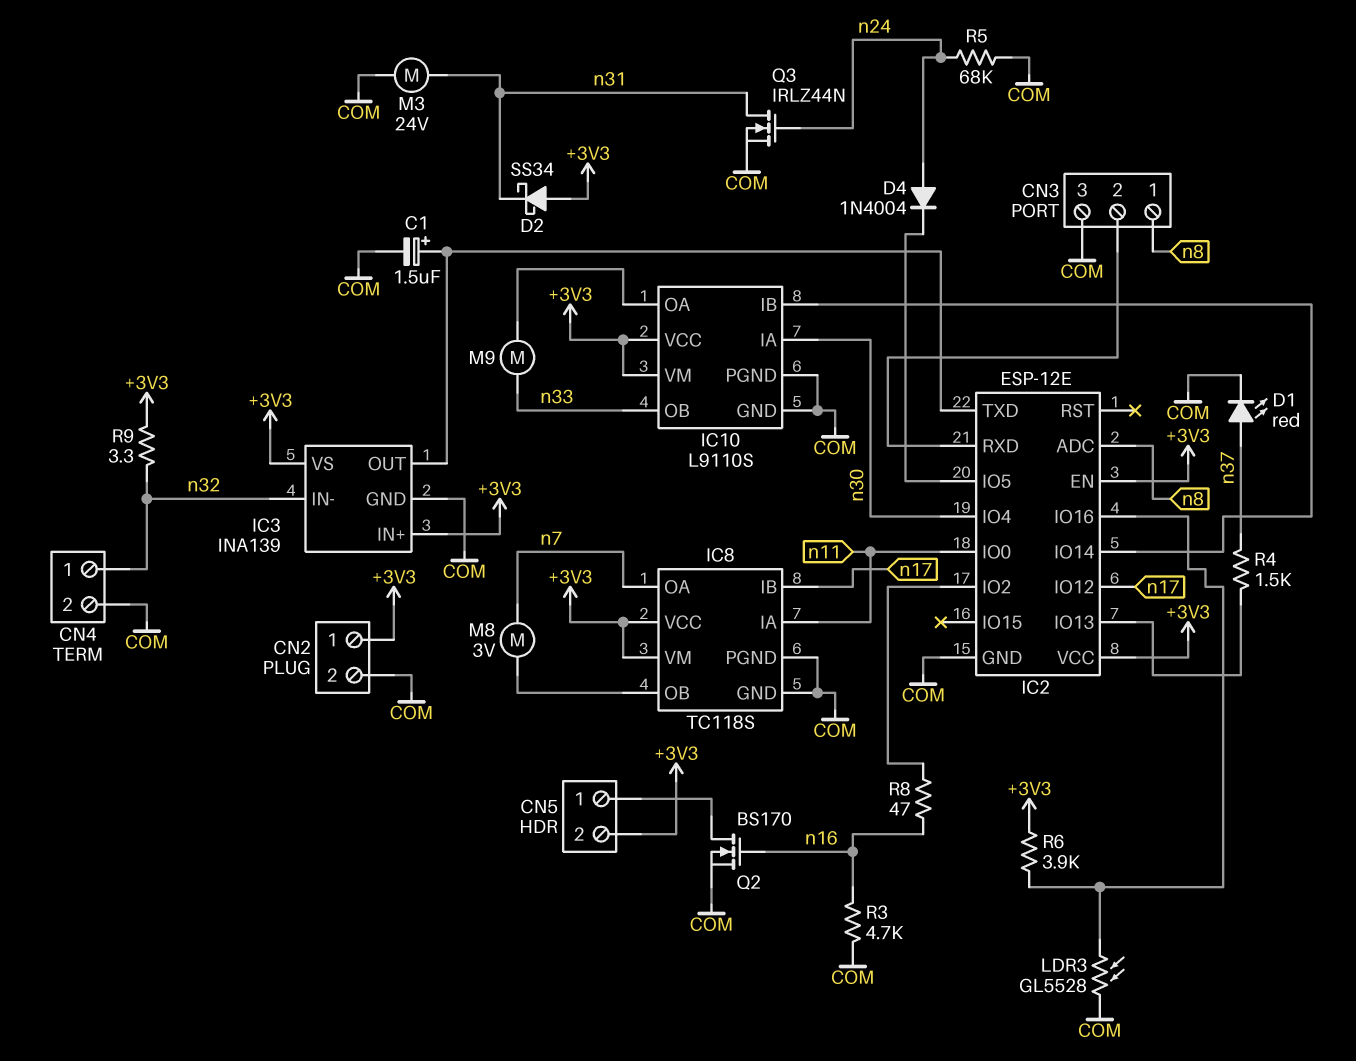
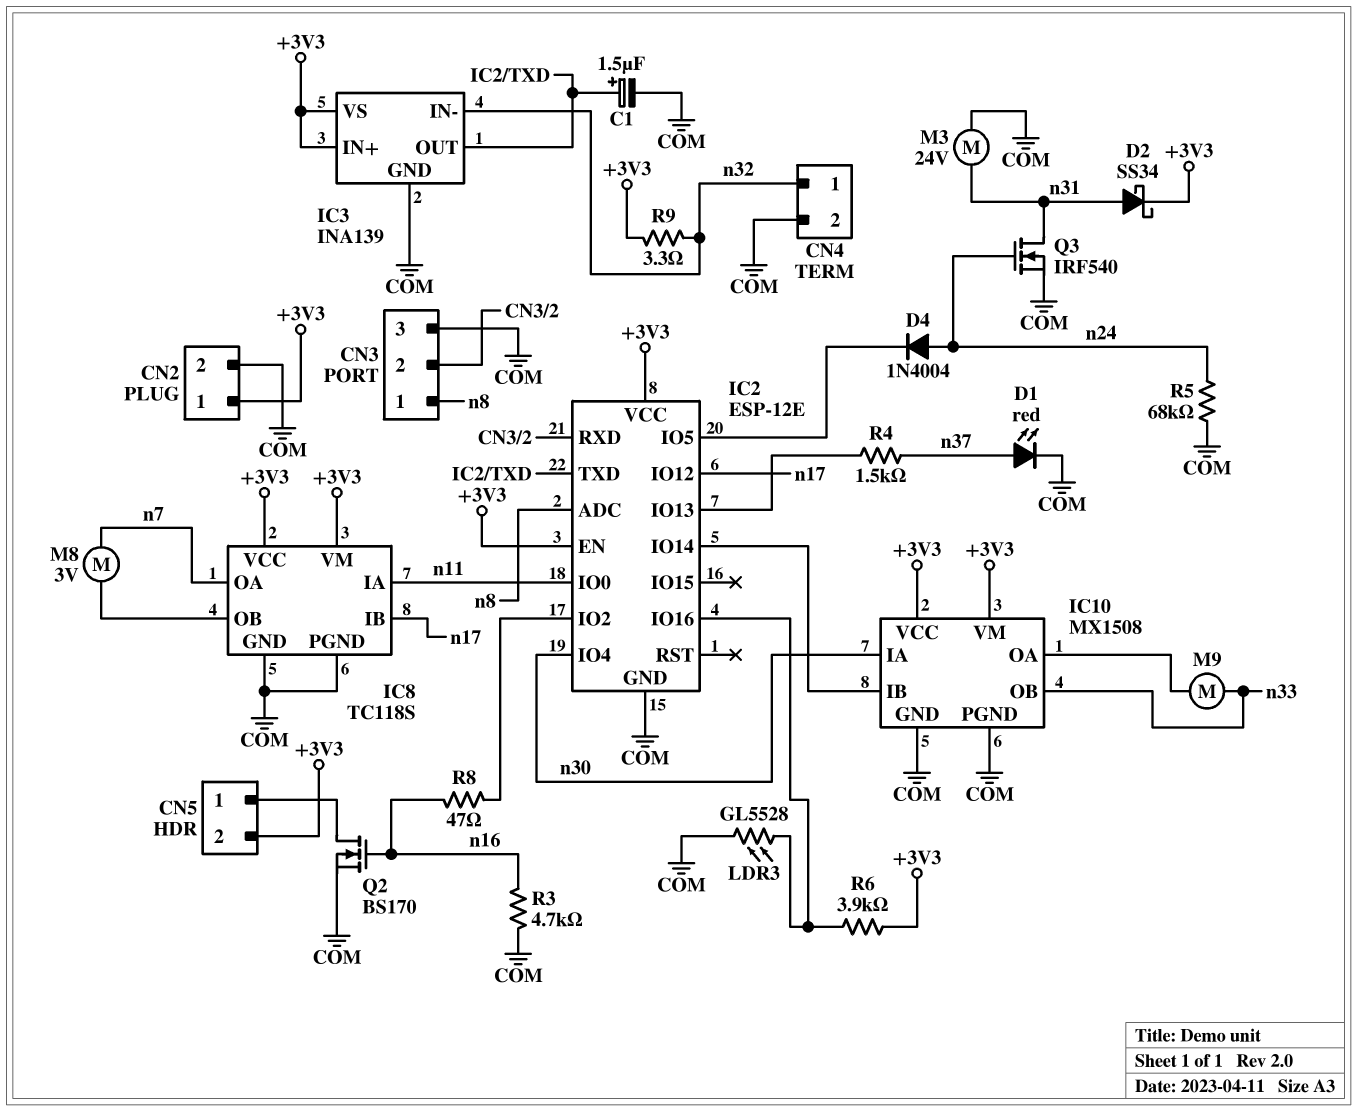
D2: schottky SS34 (A +3V3, K n31) -> schottky SS34 (A n31, K +3V3)
IC10: L9110S -> MX1508
Q3: NMOS IRLZ44N (G n24, D n31, S COM) -> NMOS IRF540 (G n24, D n31, S COM)

